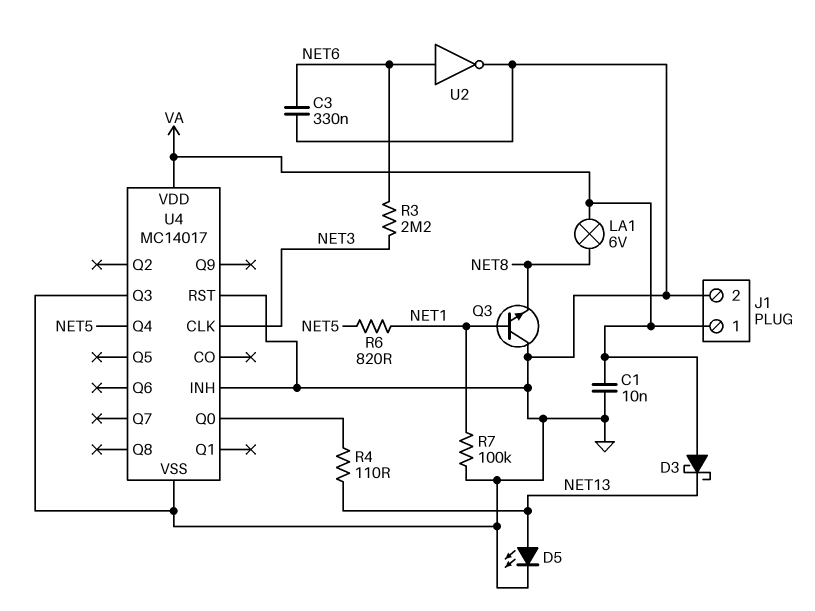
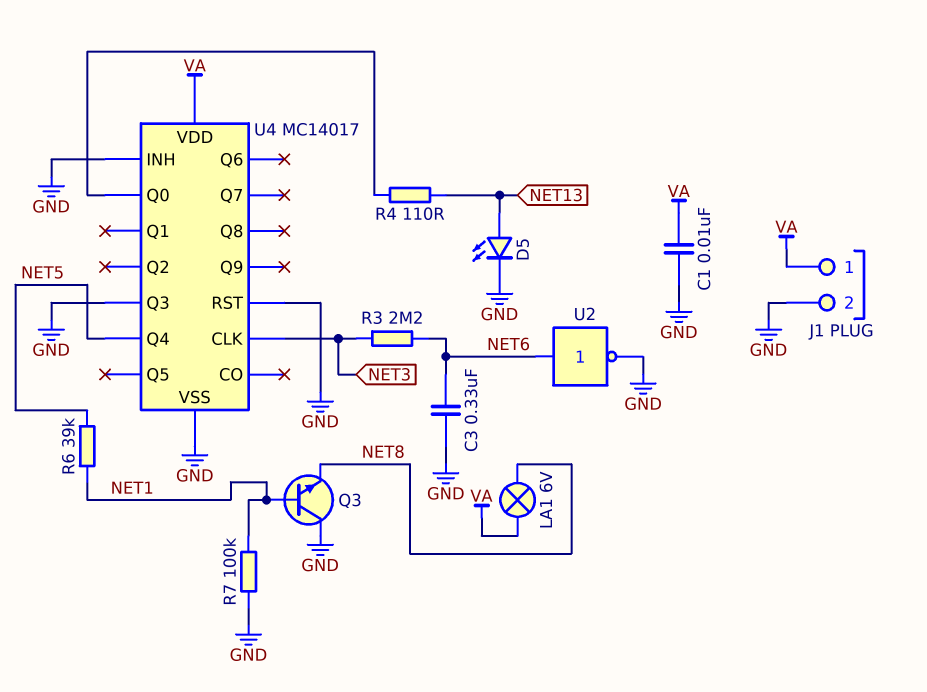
D3: schottky (A VA, K NET13) -> none
R6: 820 (NET1, NET5) -> 39k (NET1, NET5)

